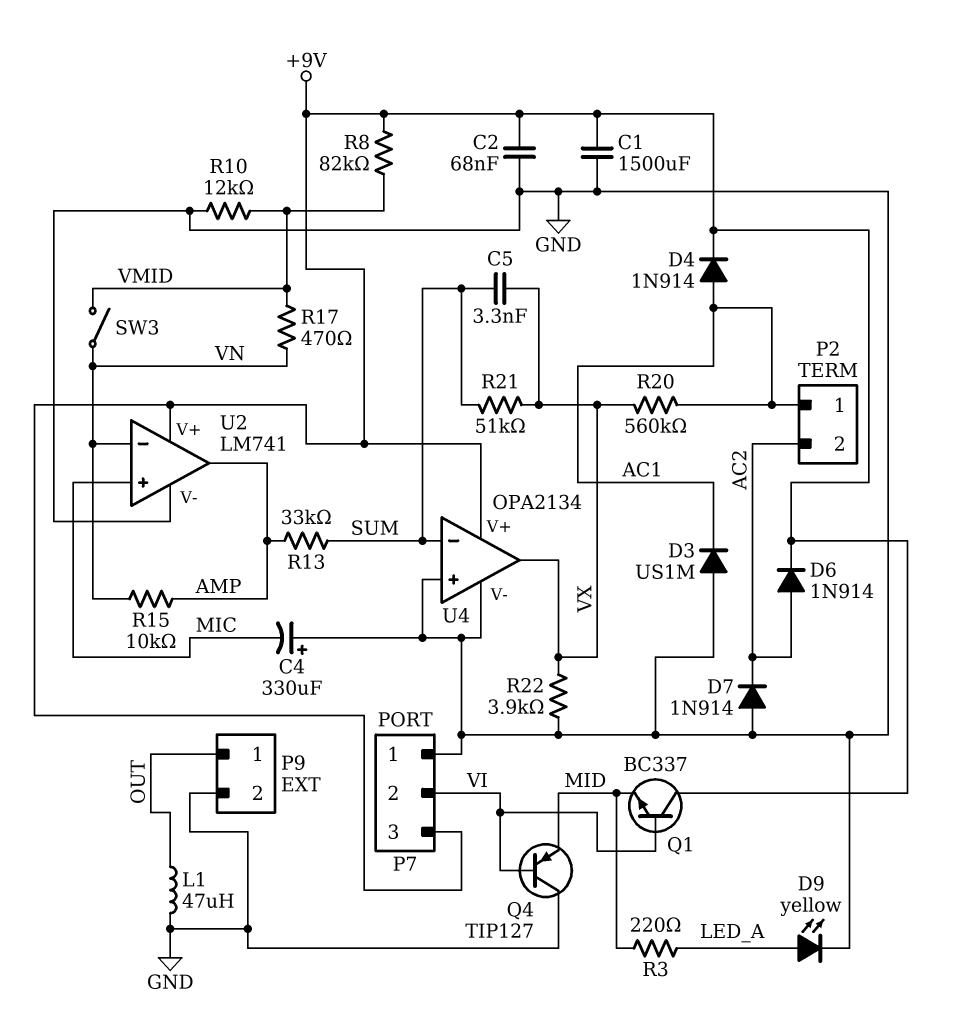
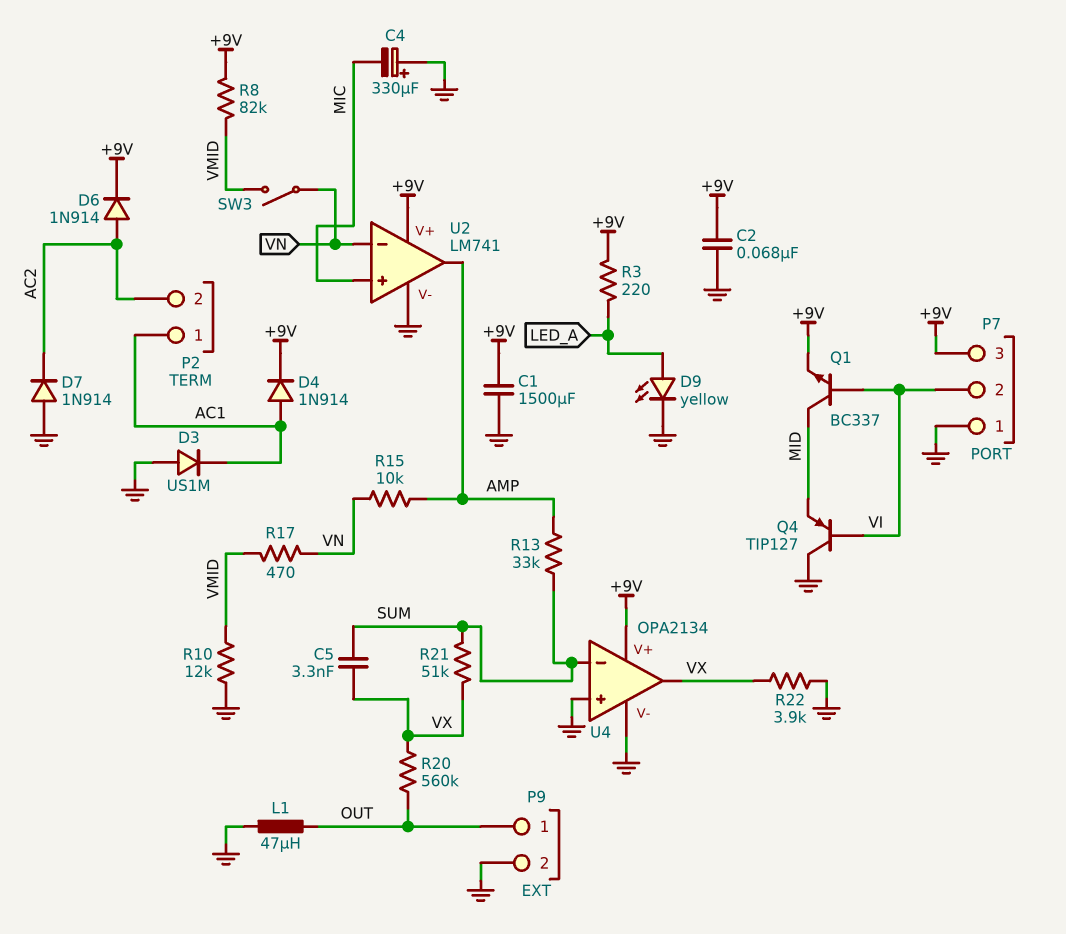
Q1: NPN BC337 (B VI, C +9V, E MID) -> NPN BC337 (B VI, C MID, E +9V)
R3: 220 (LED_A, MID) -> 220 (+9V, LED_A)
R20: 560k (AC1, VX) -> 560k (OUT, VX)

